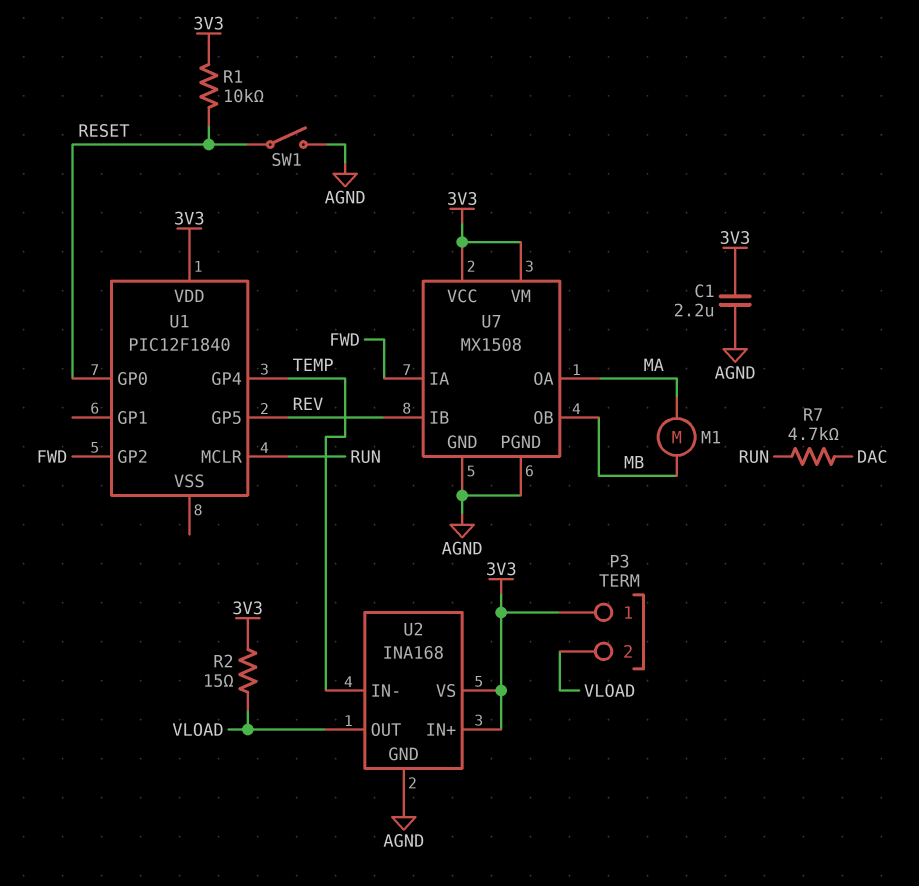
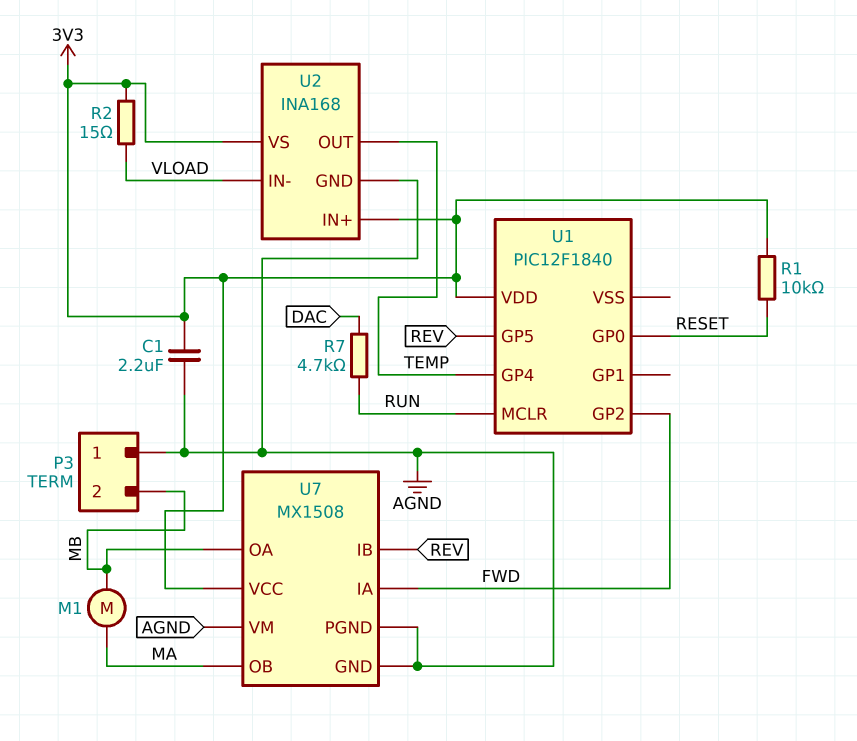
P3 pin 1: 3V3 -> AGND
P3 pin 2: VLOAD -> MB
SW1: switch (AGND, RESET) -> none
U2 pin IN-: TEMP -> VLOAD
U2 pin OUT: VLOAD -> TEMP
U7 pin OA: MA -> MB
U7 pin OB: MB -> MA
U7 pin VM: 3V3 -> AGND

